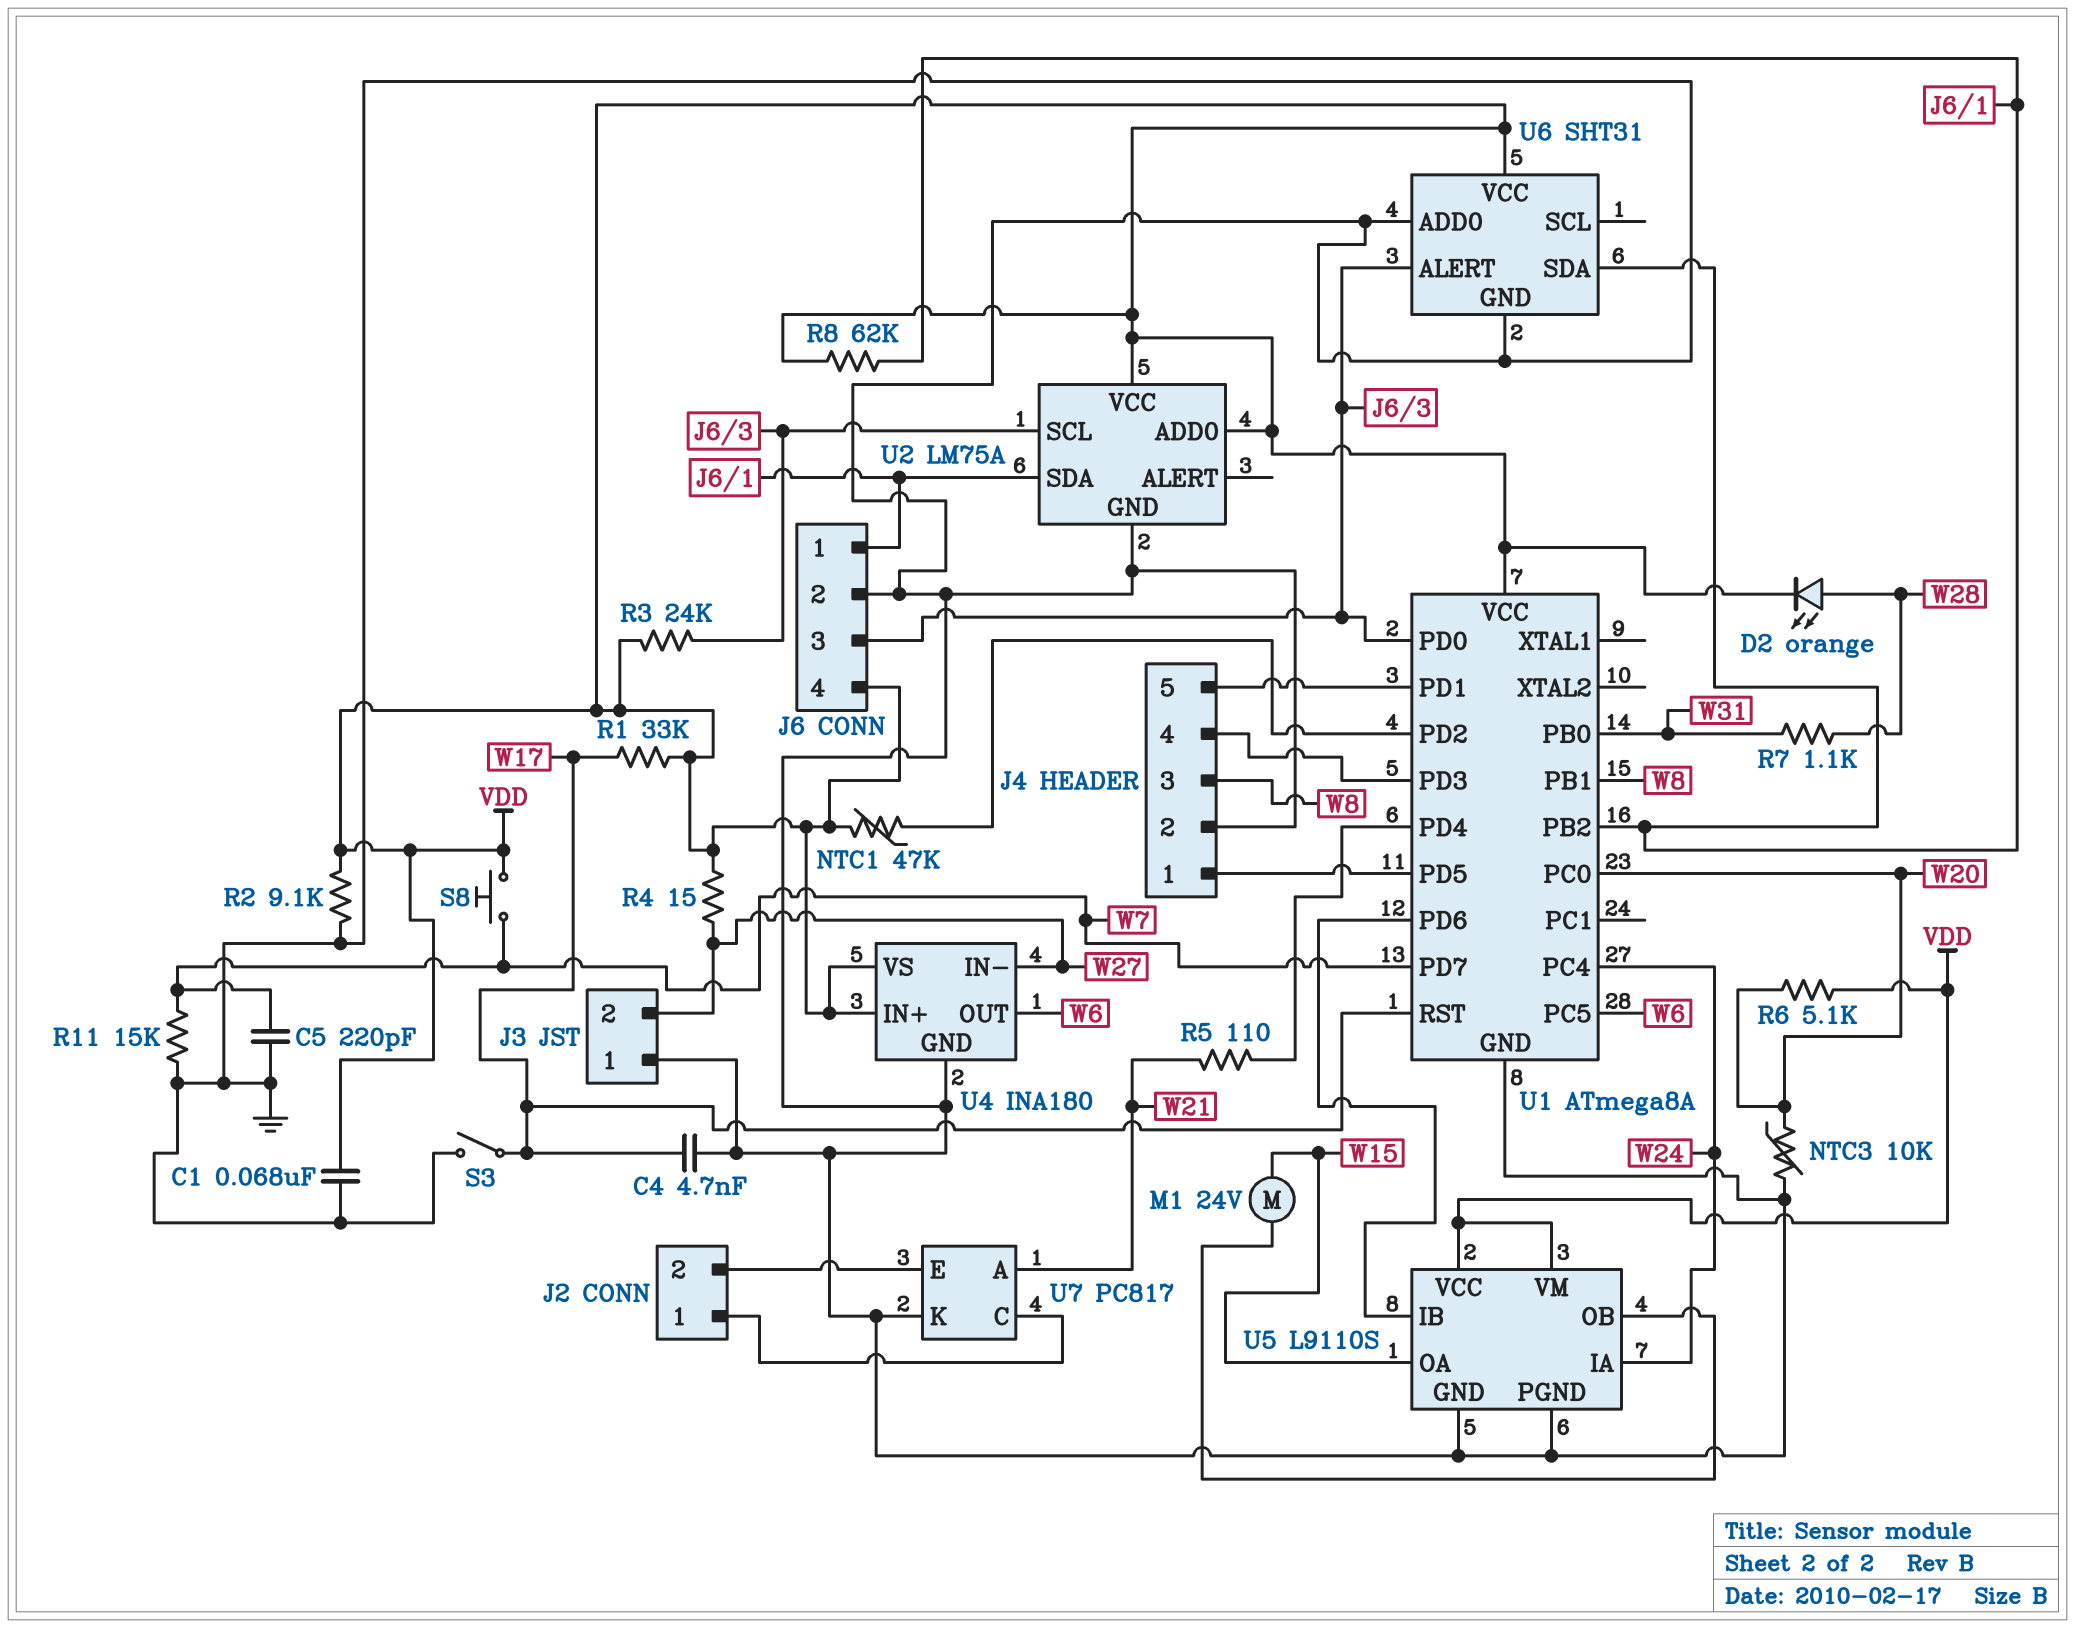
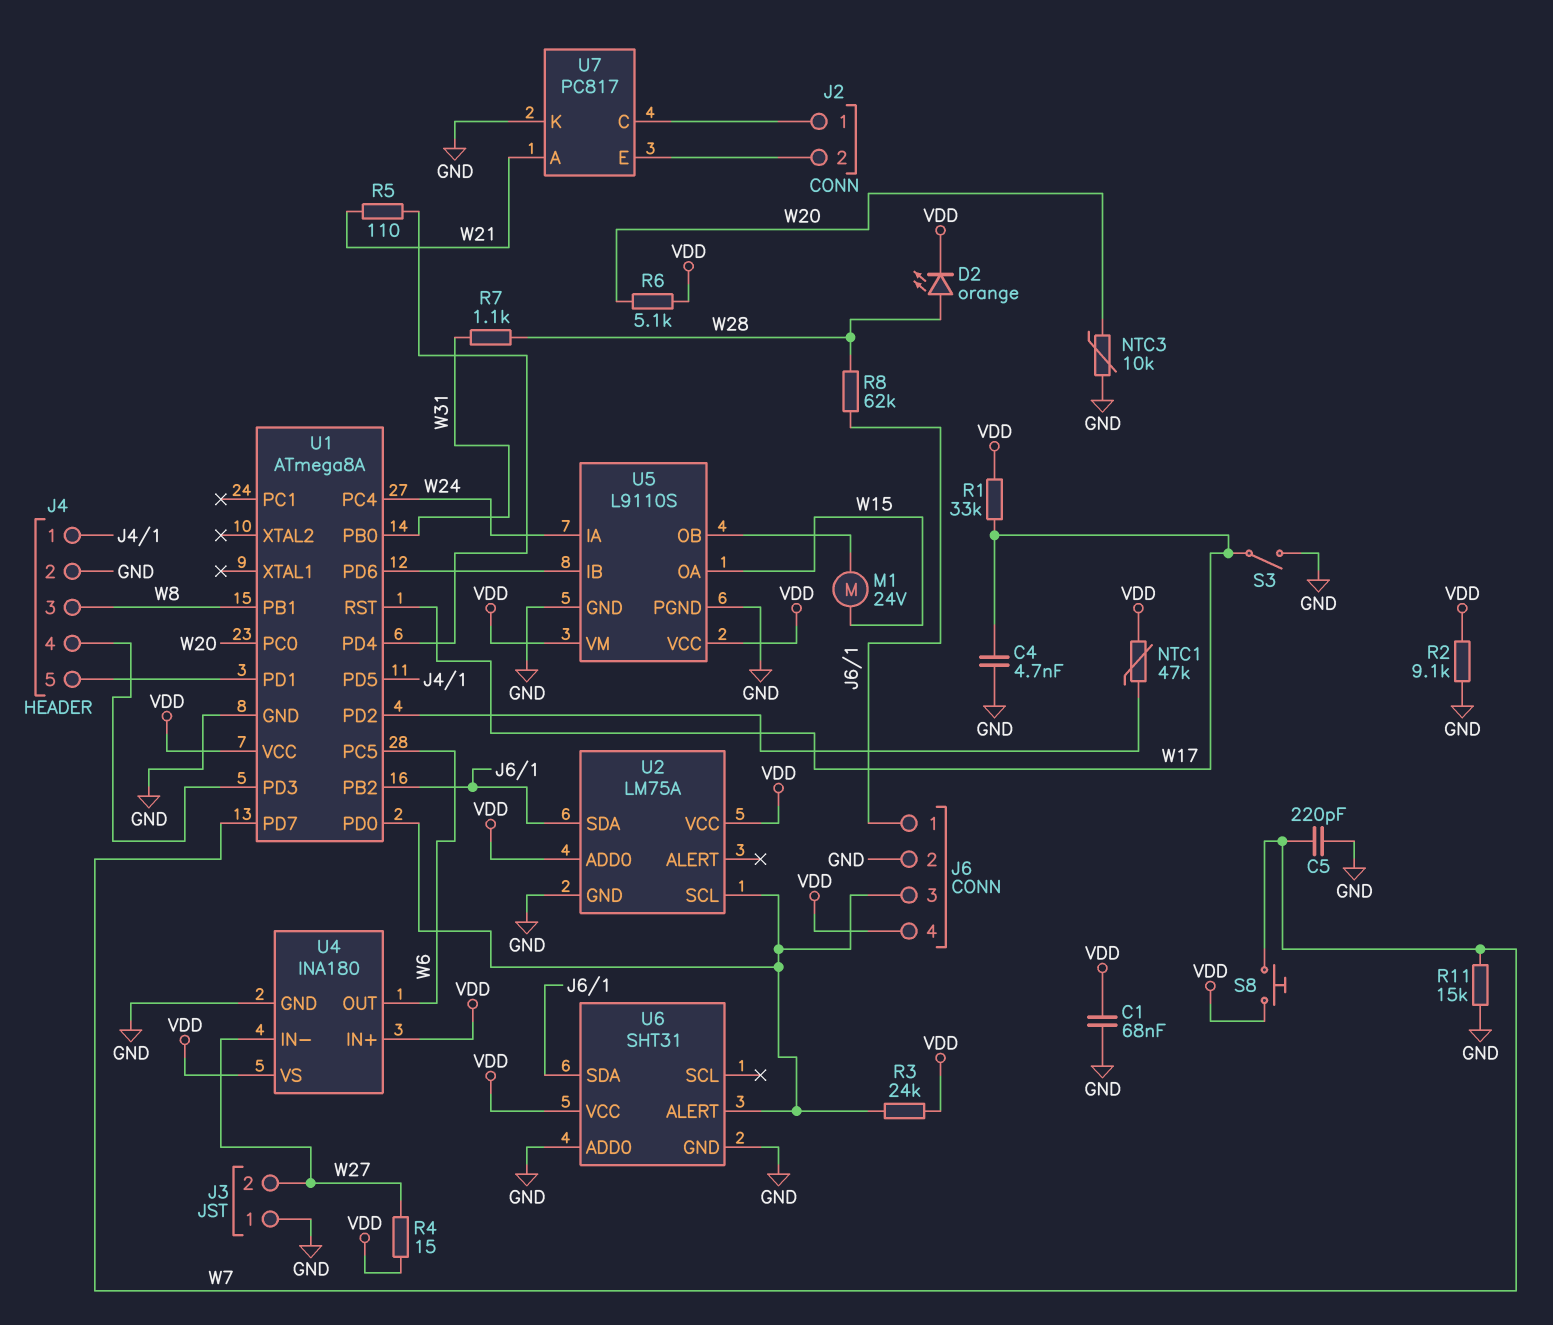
R8: 62k (J6/1, VDD) -> 62k (J6/1, W28)

